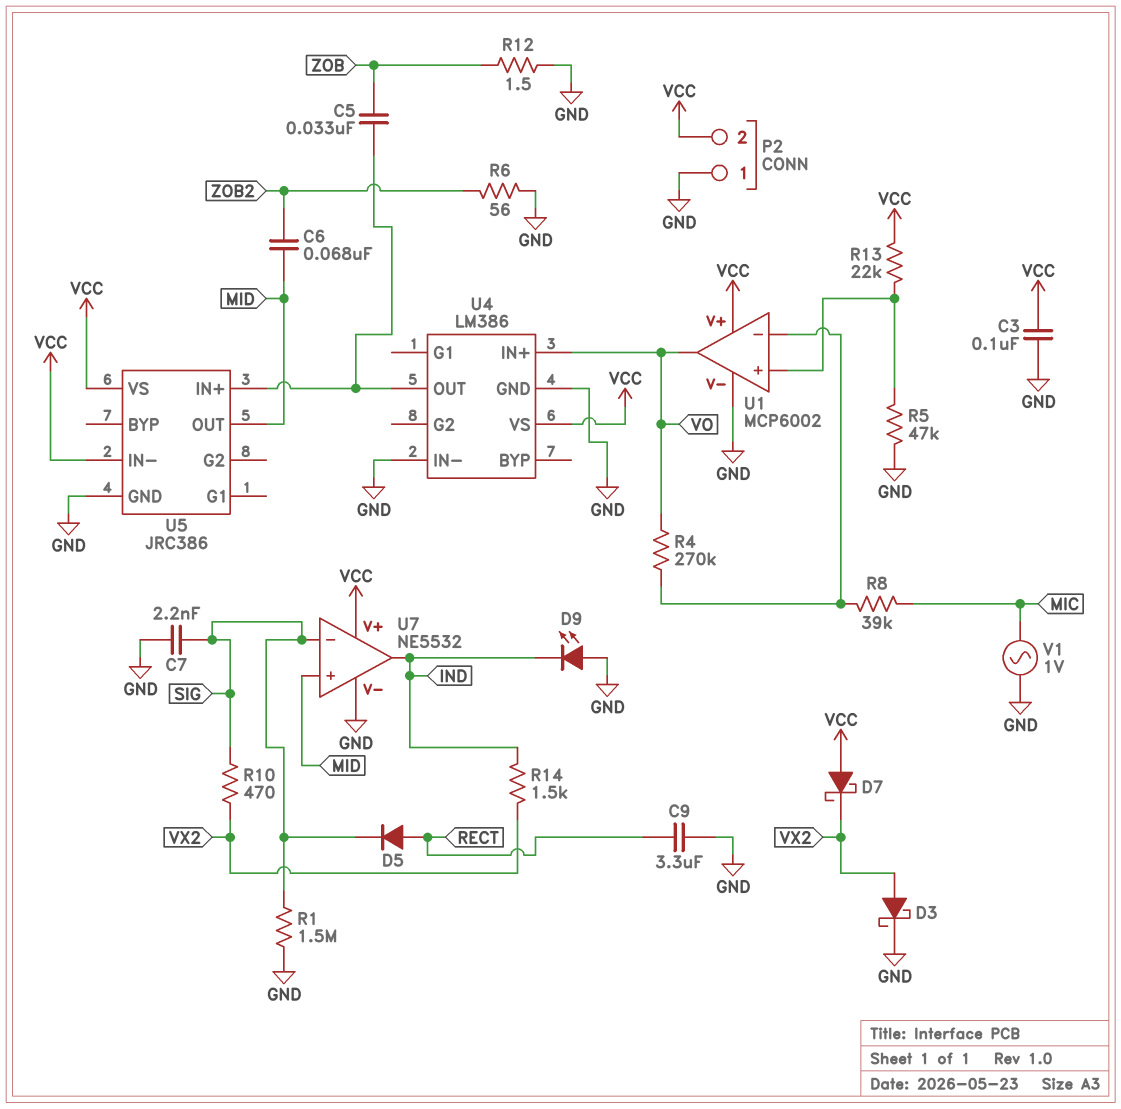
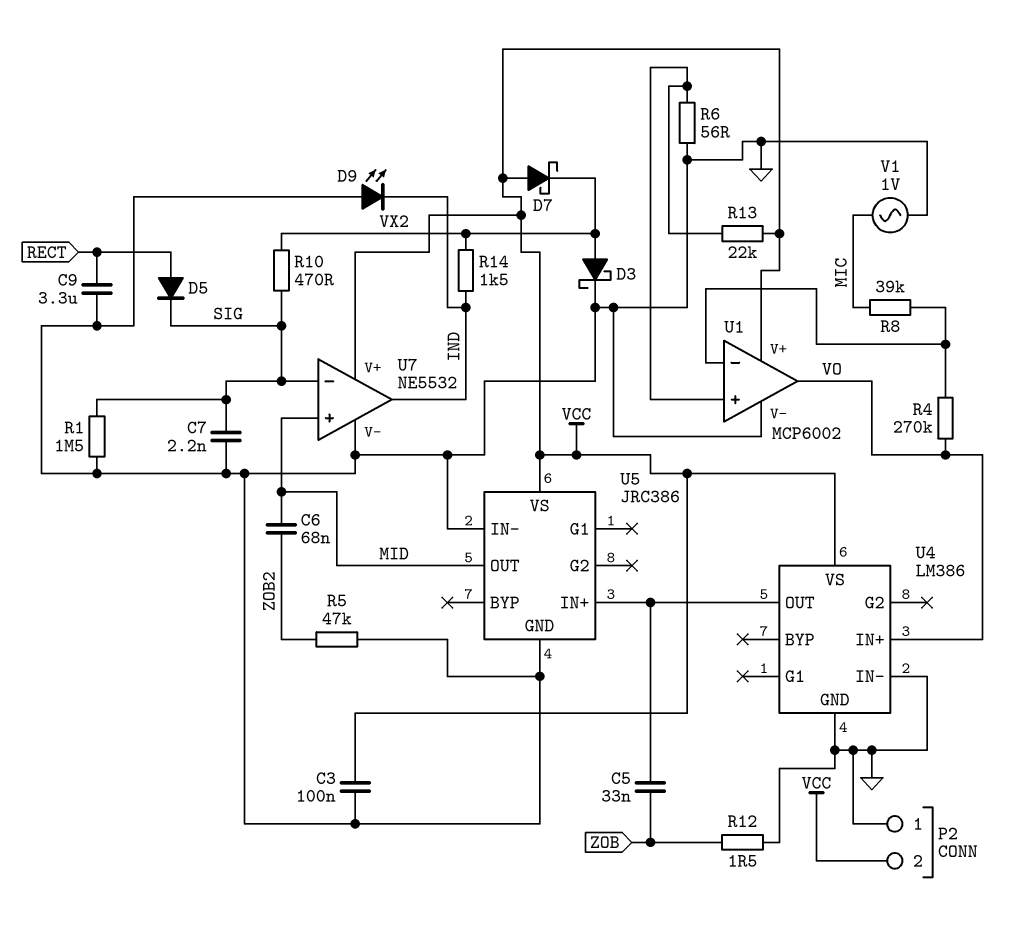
R5: 47k (GND, U1/in+) -> 47k (GND, ZOB2)
R6: 56 (GND, ZOB2) -> 56 (GND, U1/in+)
U5 pin IN-: VCC -> GND

